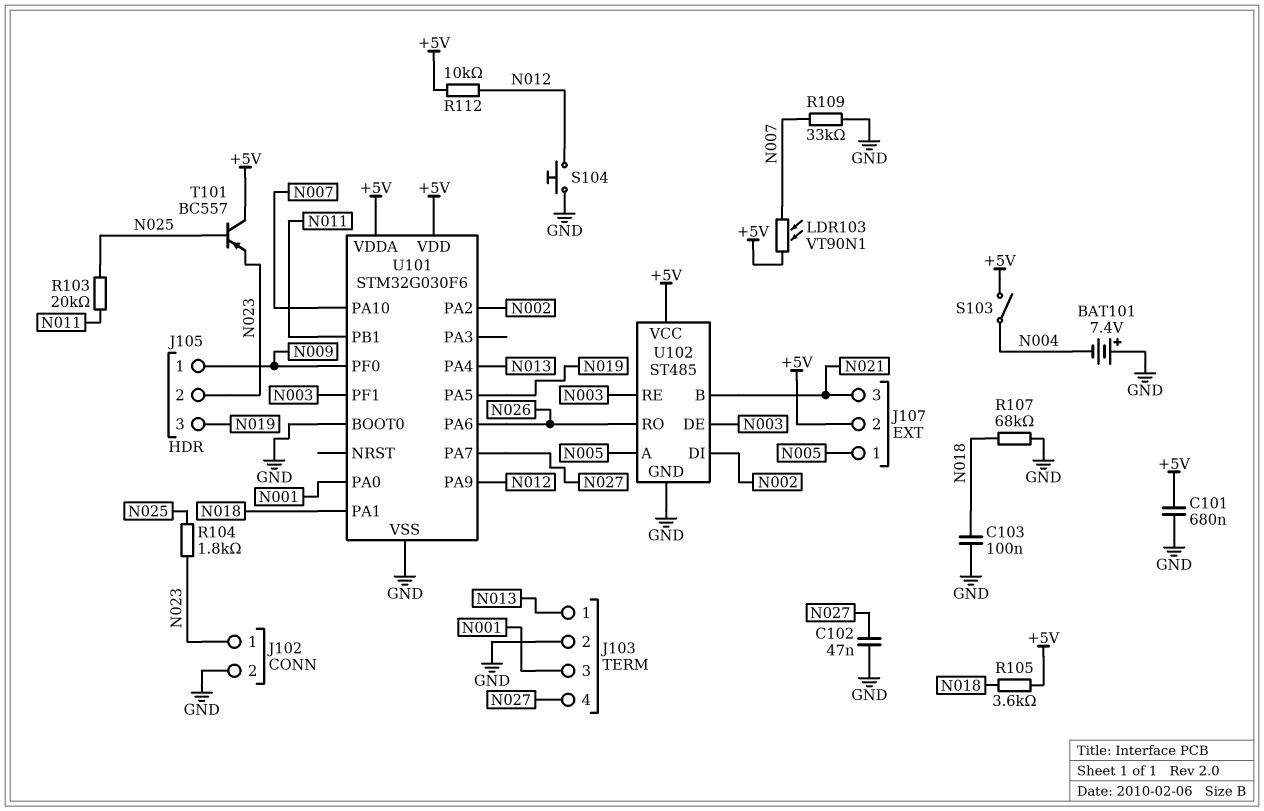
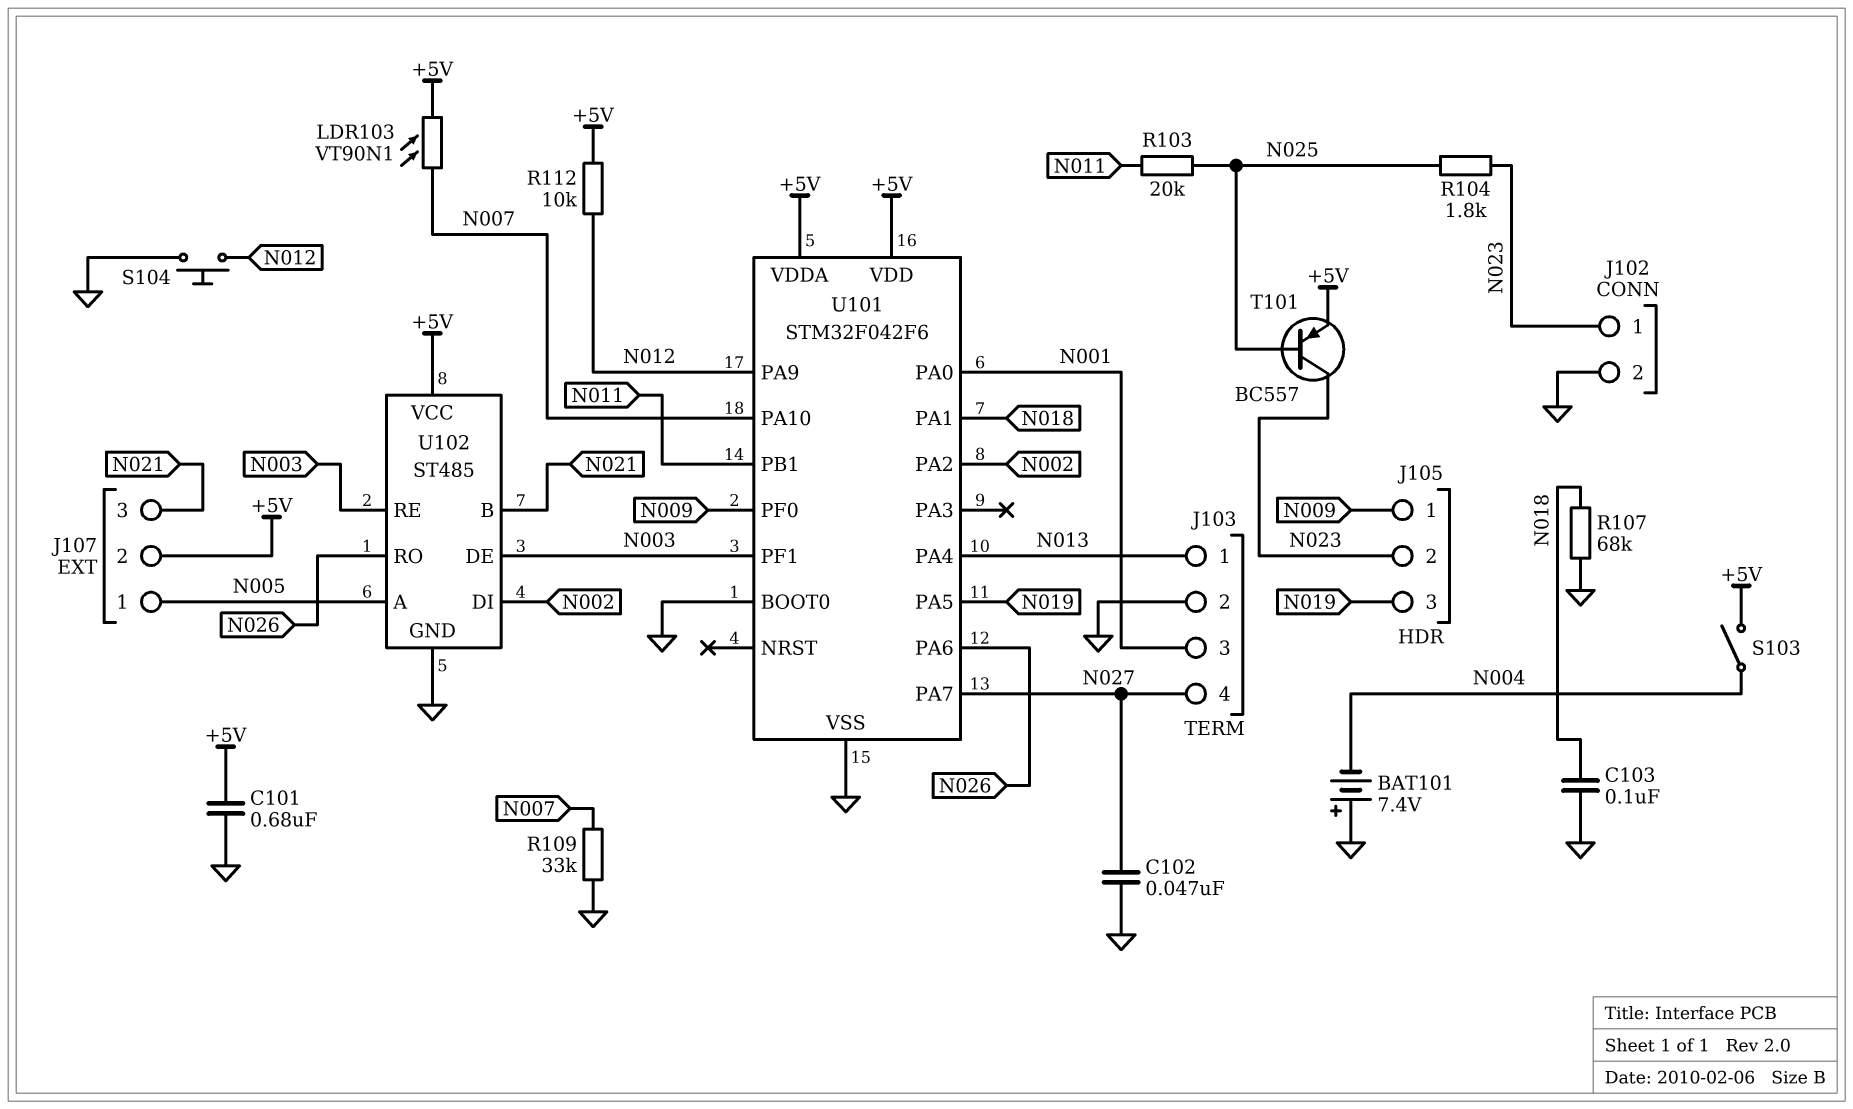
R105: 3.6k (+5V, N018) -> none
T101: PNP BC557 (B N025, C +5V, E N023) -> PNP BC557 (B N025, C N023, E +5V)
U101: STM32G030F6 -> STM32F042F6

